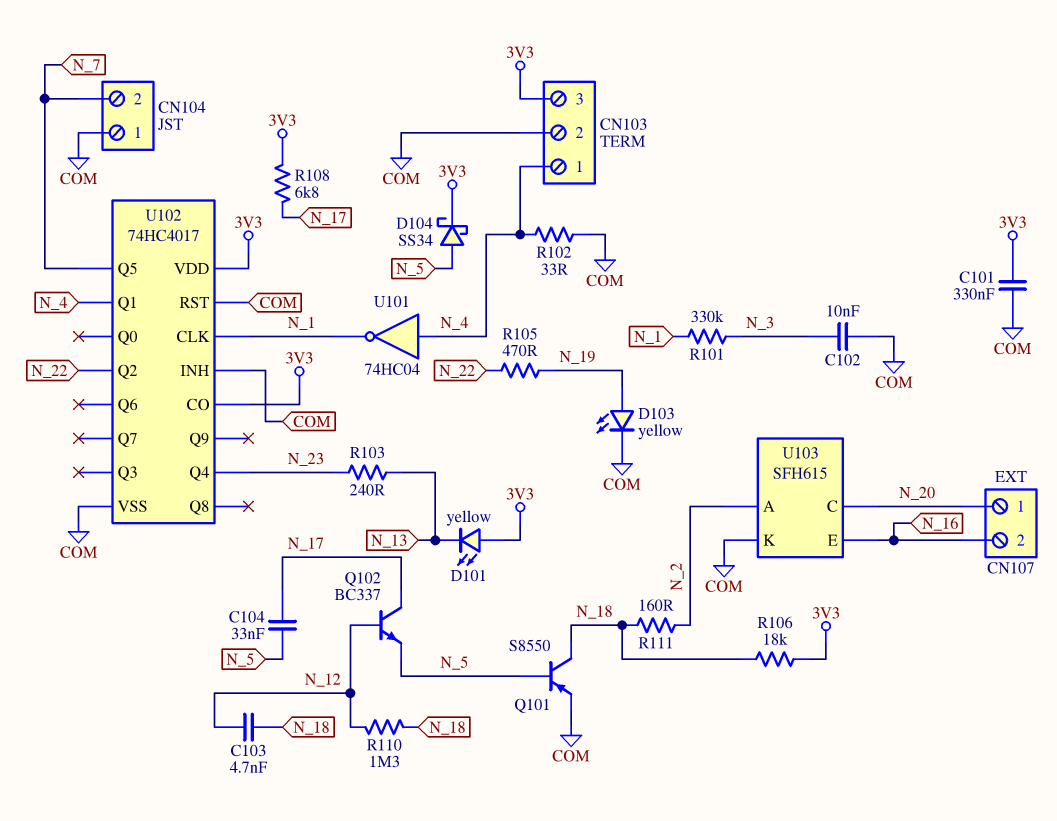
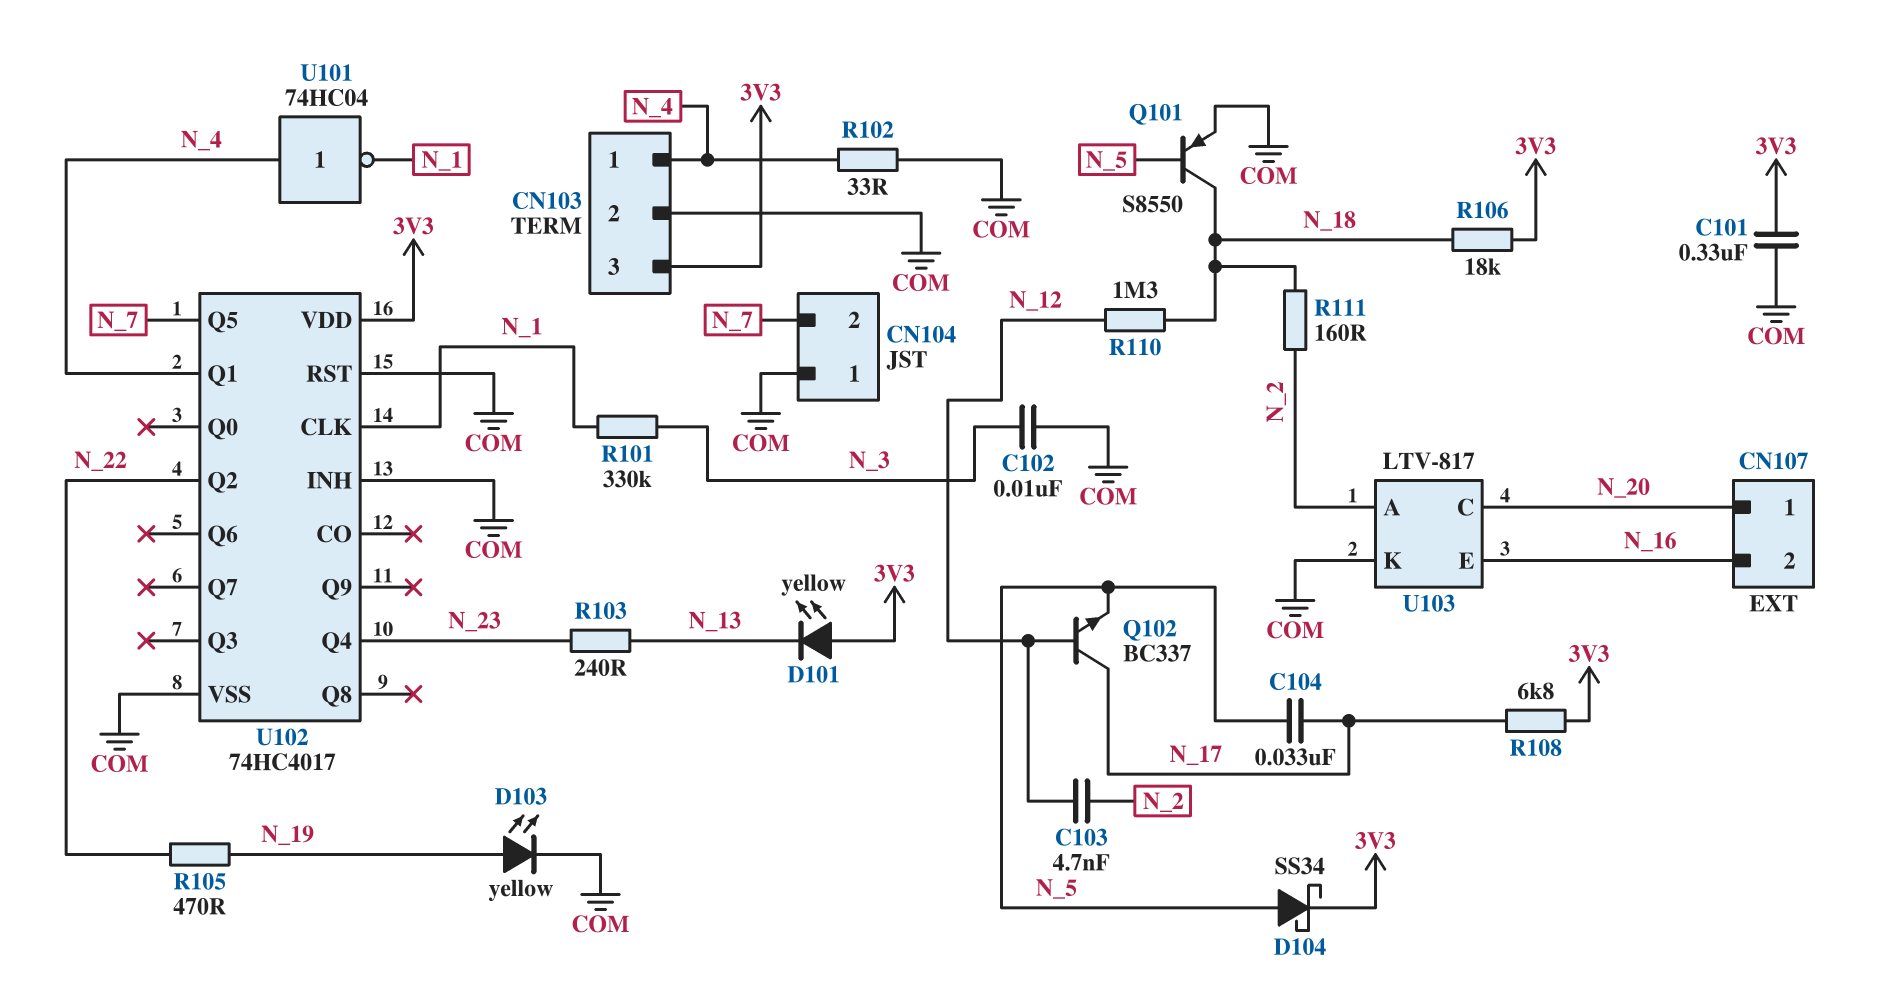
C103: 4.7nF (N_12, N_18) -> 4.7nF (N_2, N_12)
U102 pin CO: 3V3 -> none
U103: SFH615 -> LTV-817

